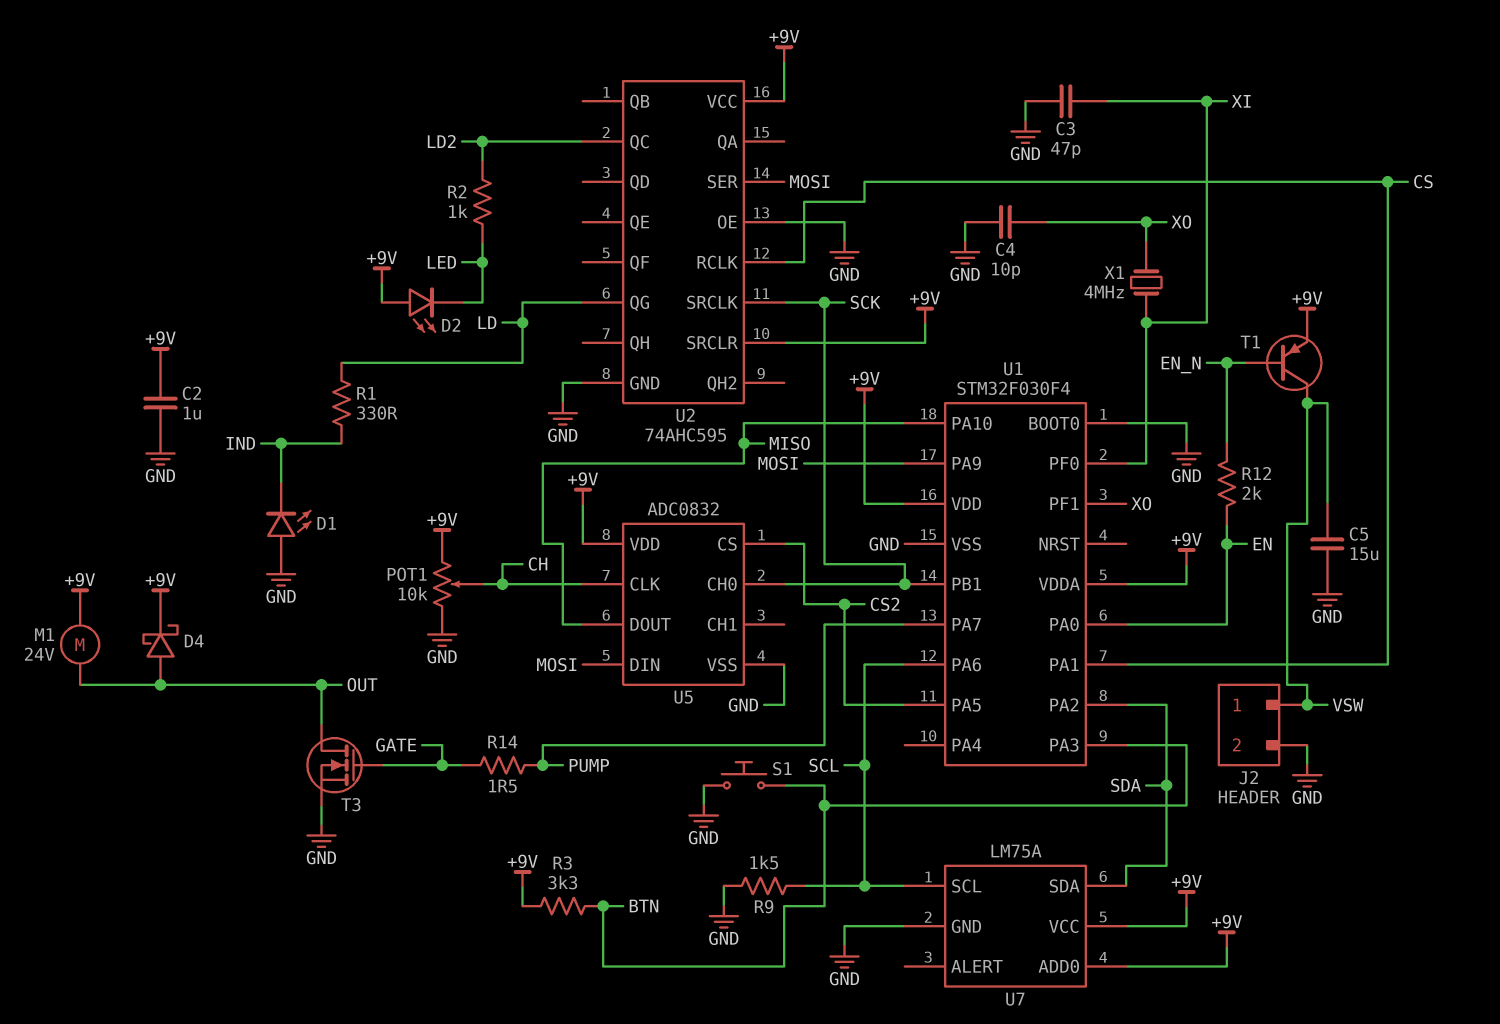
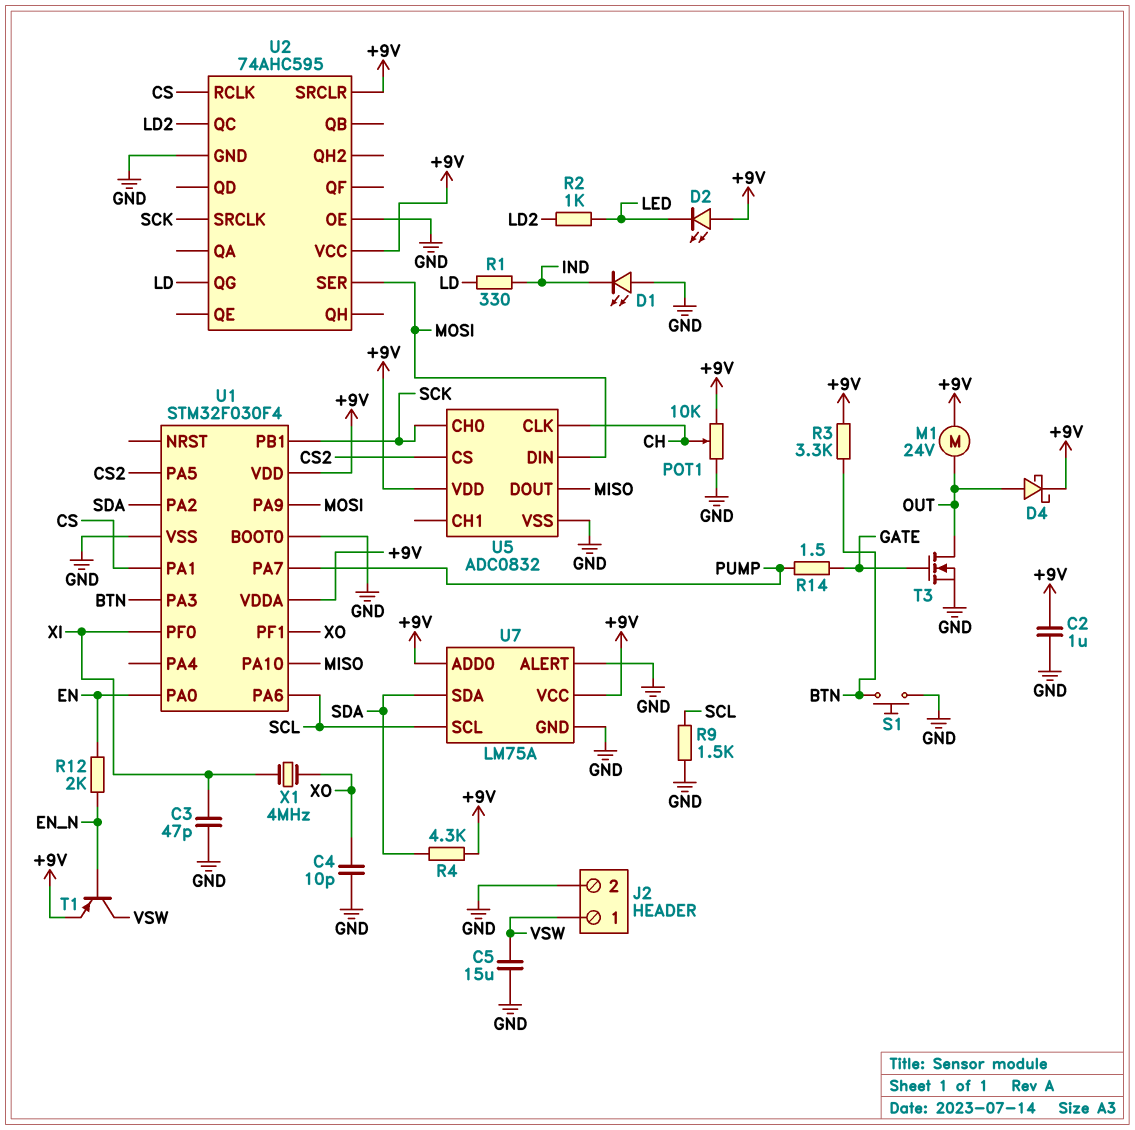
R4: none -> 4.3k (+9V, SDA)
U7 pin ALERT: none -> GND

